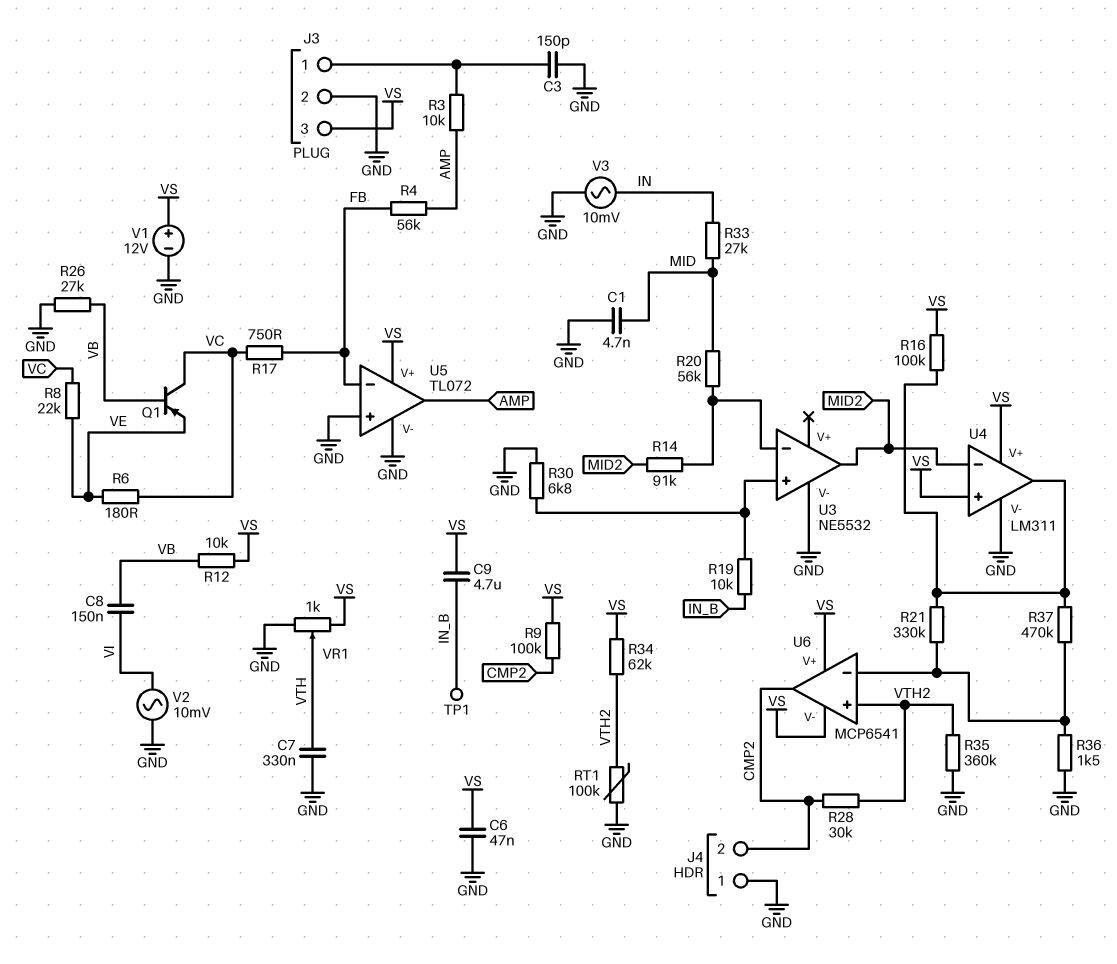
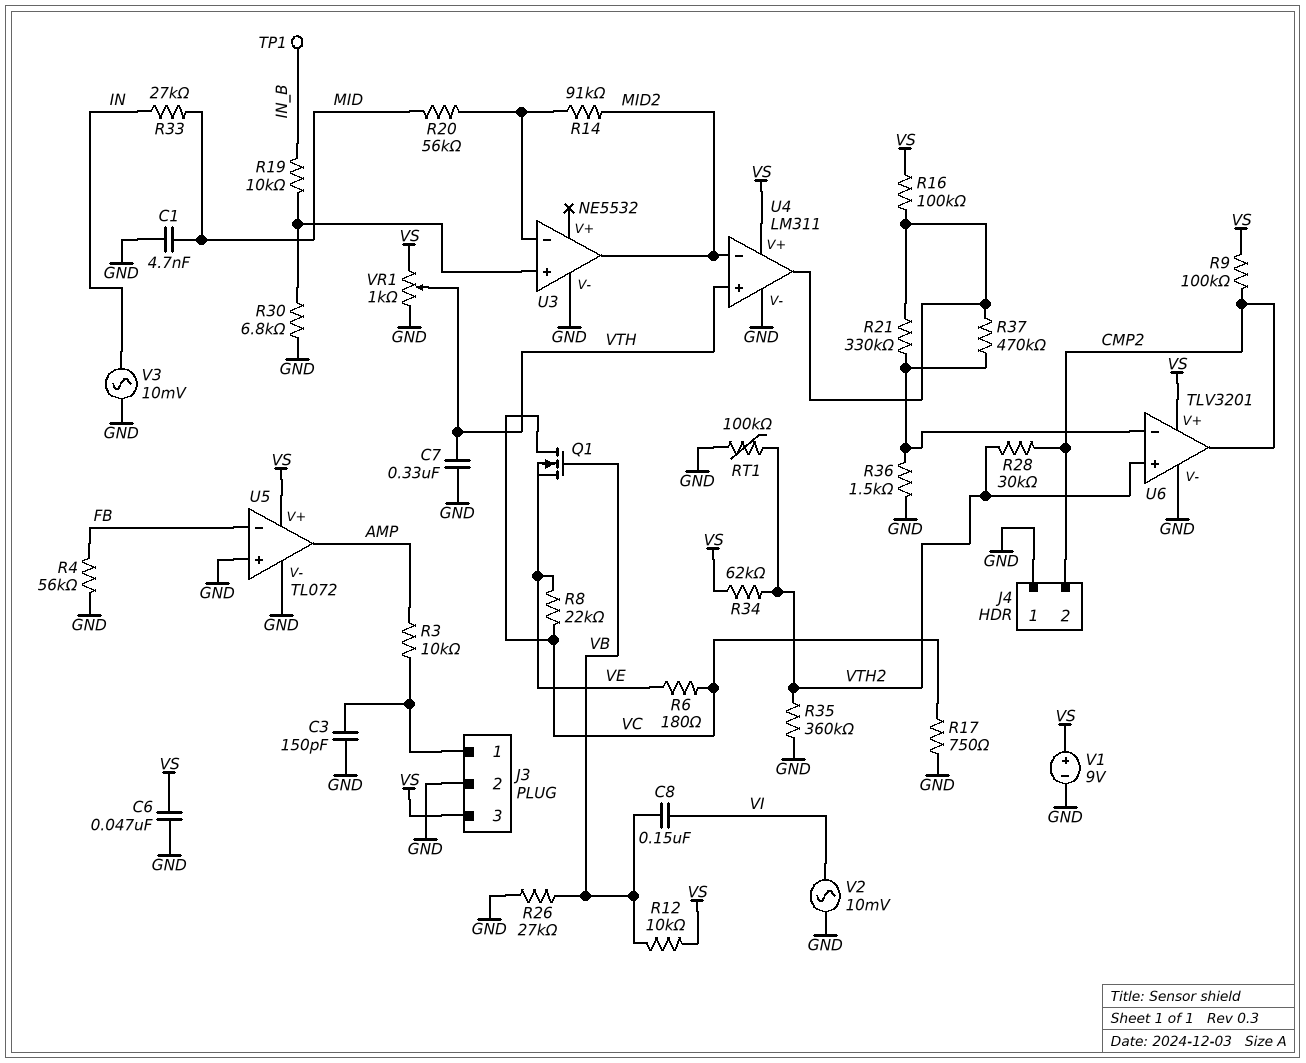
C9: 4.7uF (IN_B, VS) -> none
Q1: PNP (B VB, C VC, E VE) -> NMOS (G VB, D VC, S VE)
R4: 56k (AMP, FB) -> 56k (FB, GND)
R17: 750 (FB, VC) -> 750 (GND, VC)
U4 pin in+: VS -> VTH
U6: MCP6541 -> TLV3201
U6 pin V-: VS -> GND
V1: 12V (plus VS, minus GND) -> 9V (plus VS, minus GND)

